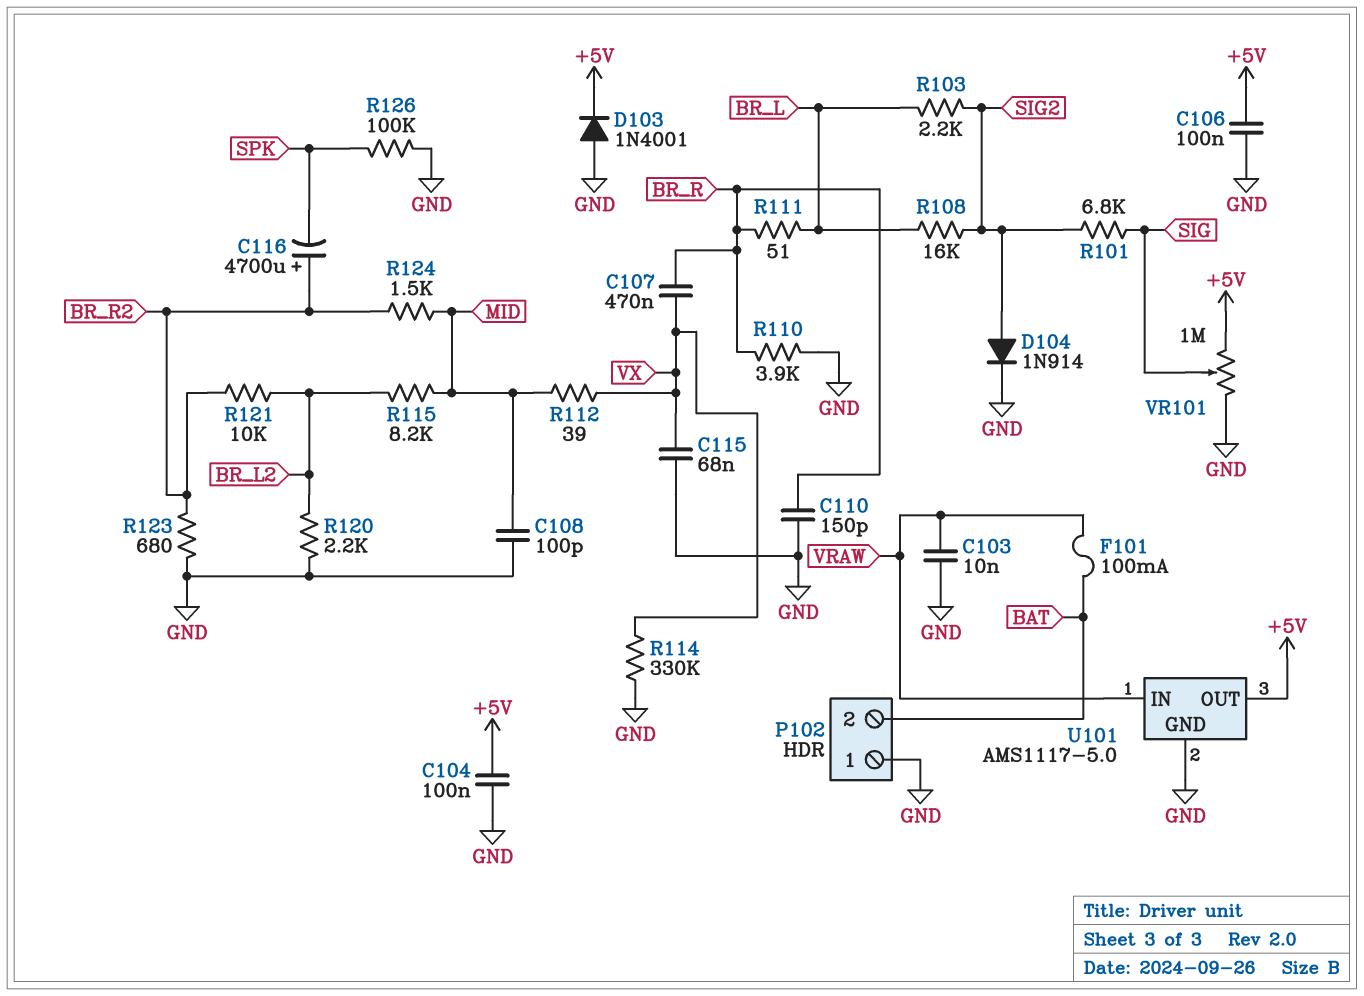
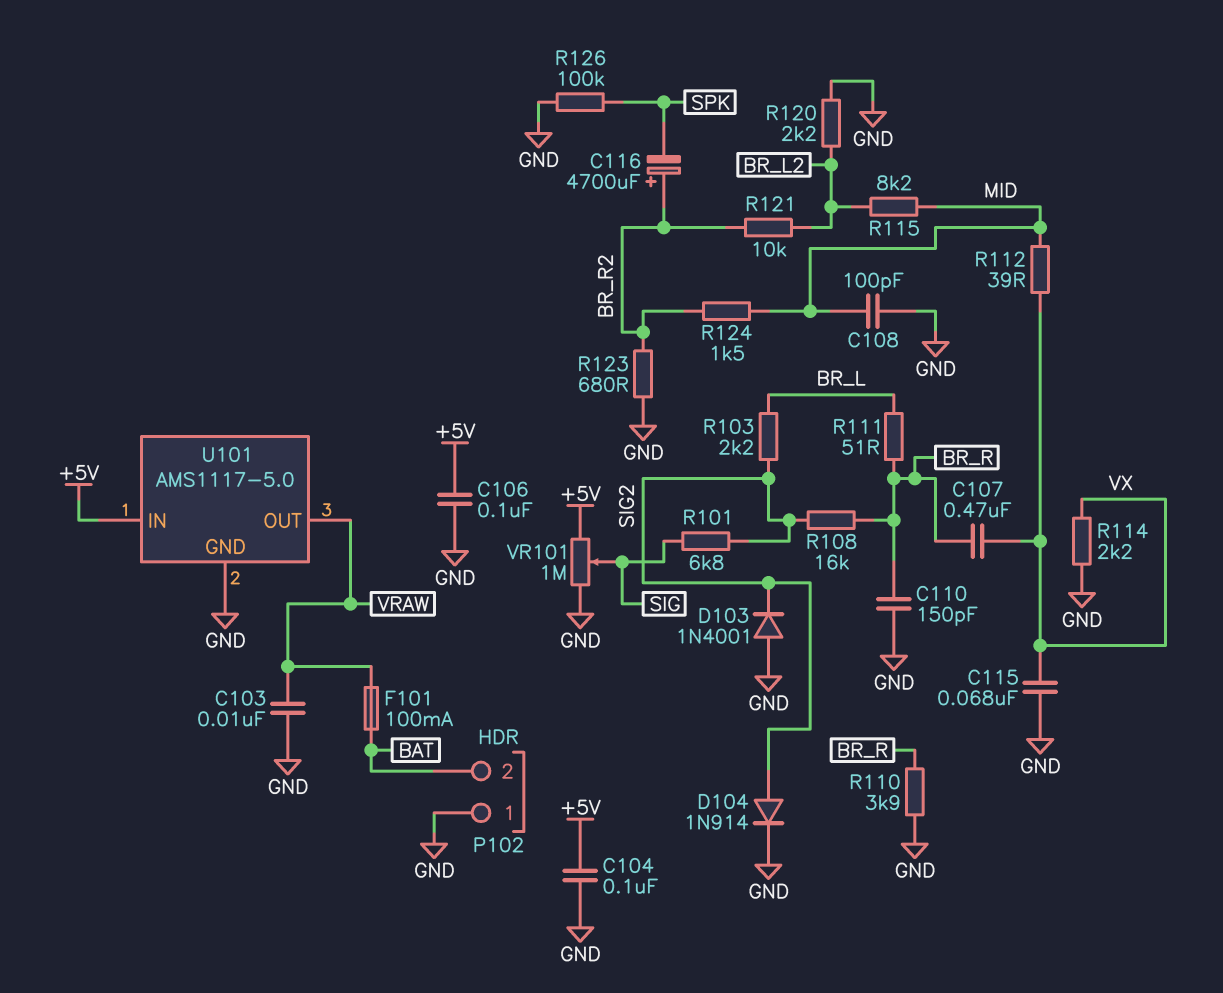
D103: diode 1N4001 (A GND, K +5V) -> diode 1N4001 (A GND, K SIG2)
R108: 16k (BR_L, SIG2) -> 16k (BR_R, SIG2)
R114: 330k (GND, VX) -> 2.2k (GND, VX)
U101 pin IN: VRAW -> +5V
U101 pin OUT: +5V -> VRAW

